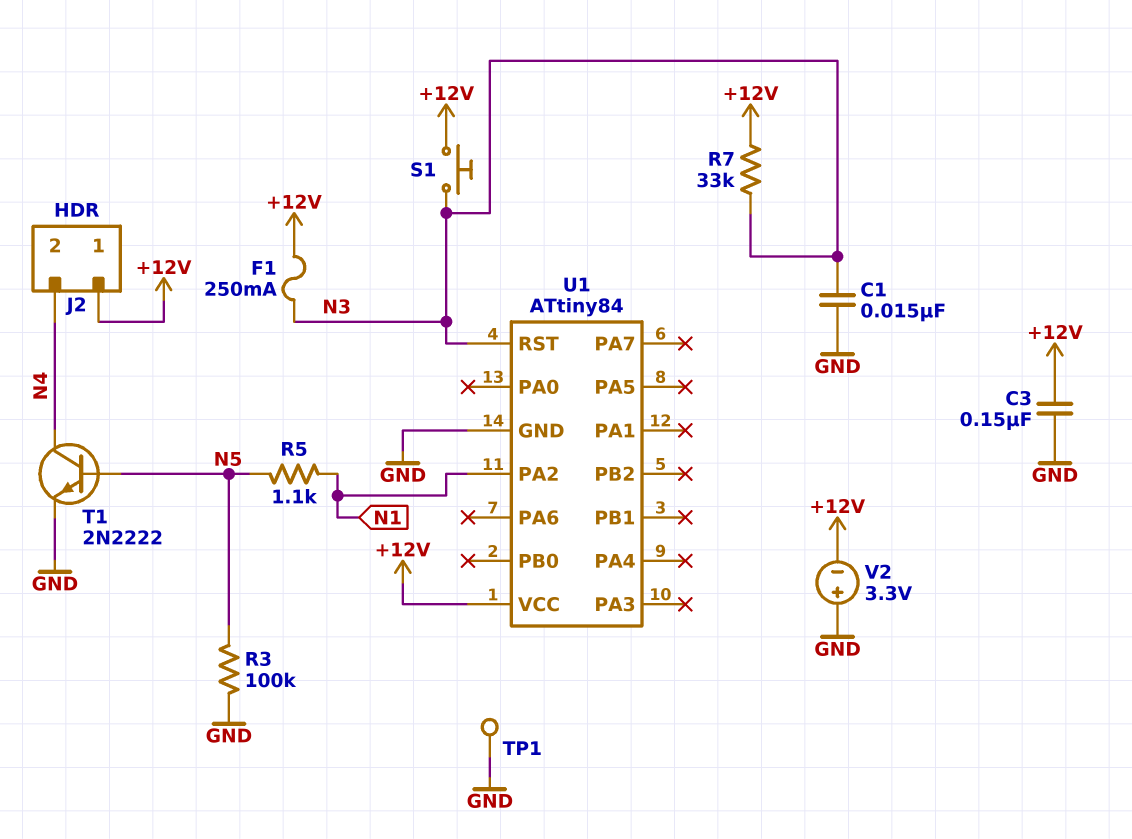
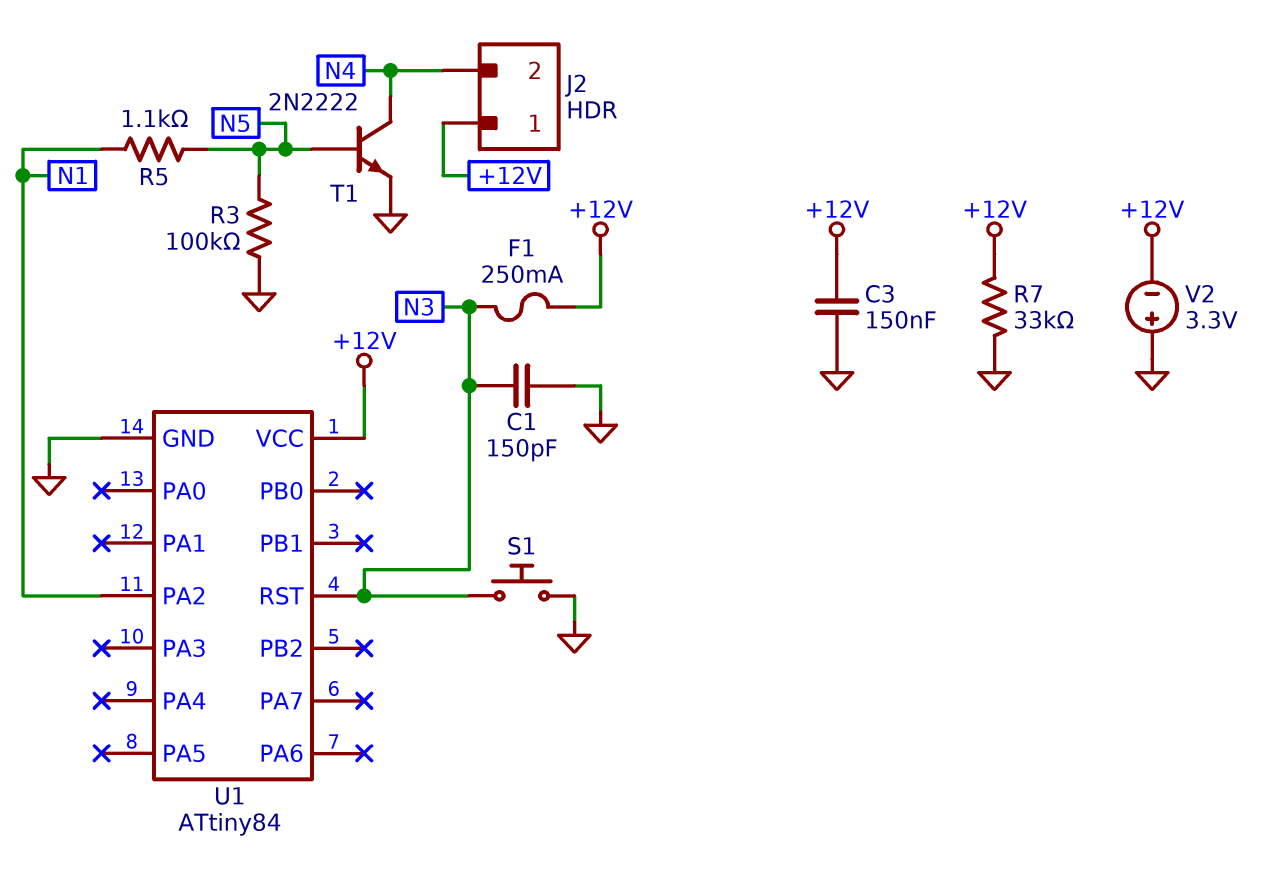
C1: 15nF (GND, N3) -> 150pF (GND, N3)
R7: 33k (+12V, N3) -> 33k (+12V, GND)
S1: button (+12V, N3) -> button (GND, N3)
TP1: test point (GND) -> none

